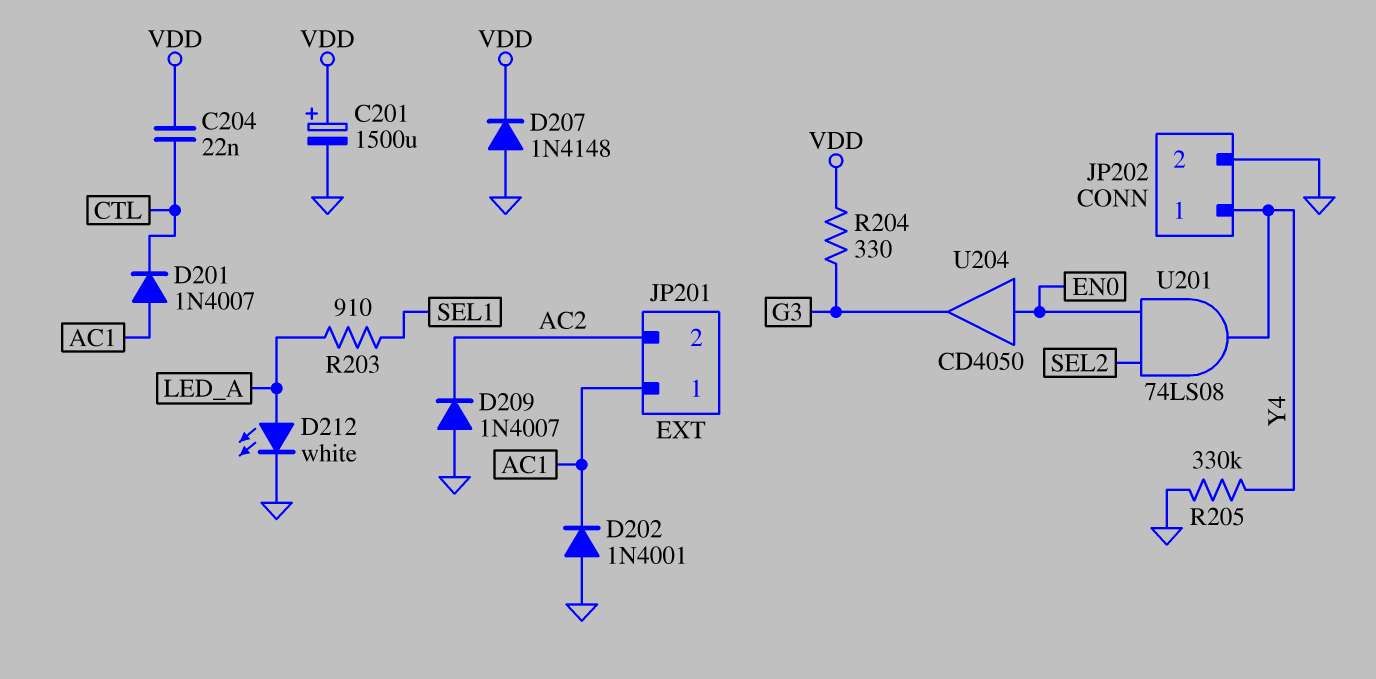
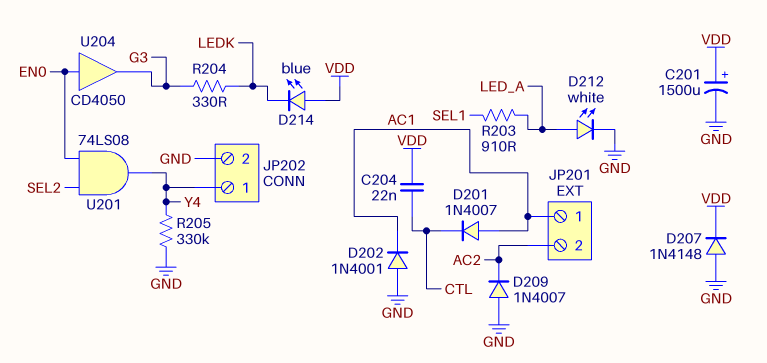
D214: none -> LED blue (A VDD, K LEDK)
R204: 330 (G3, VDD) -> 330 (G3, LEDK)

